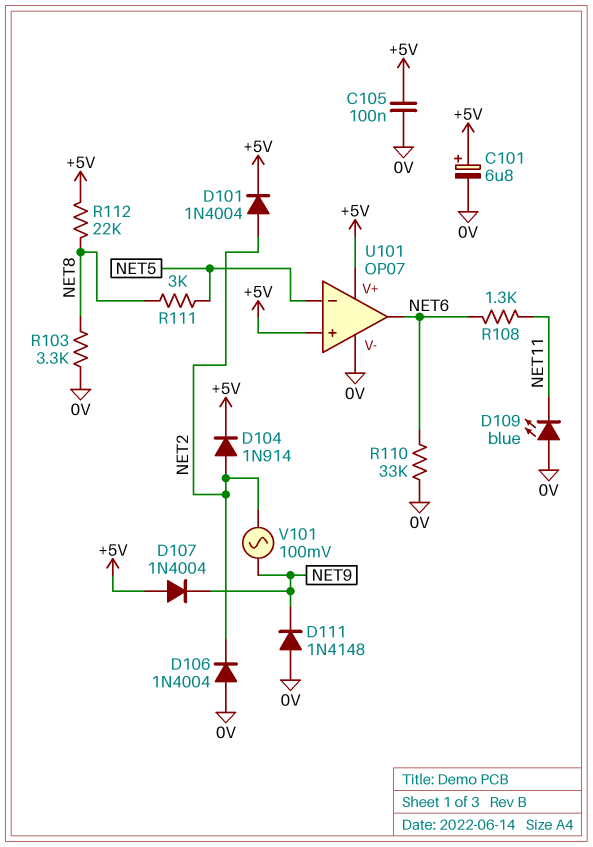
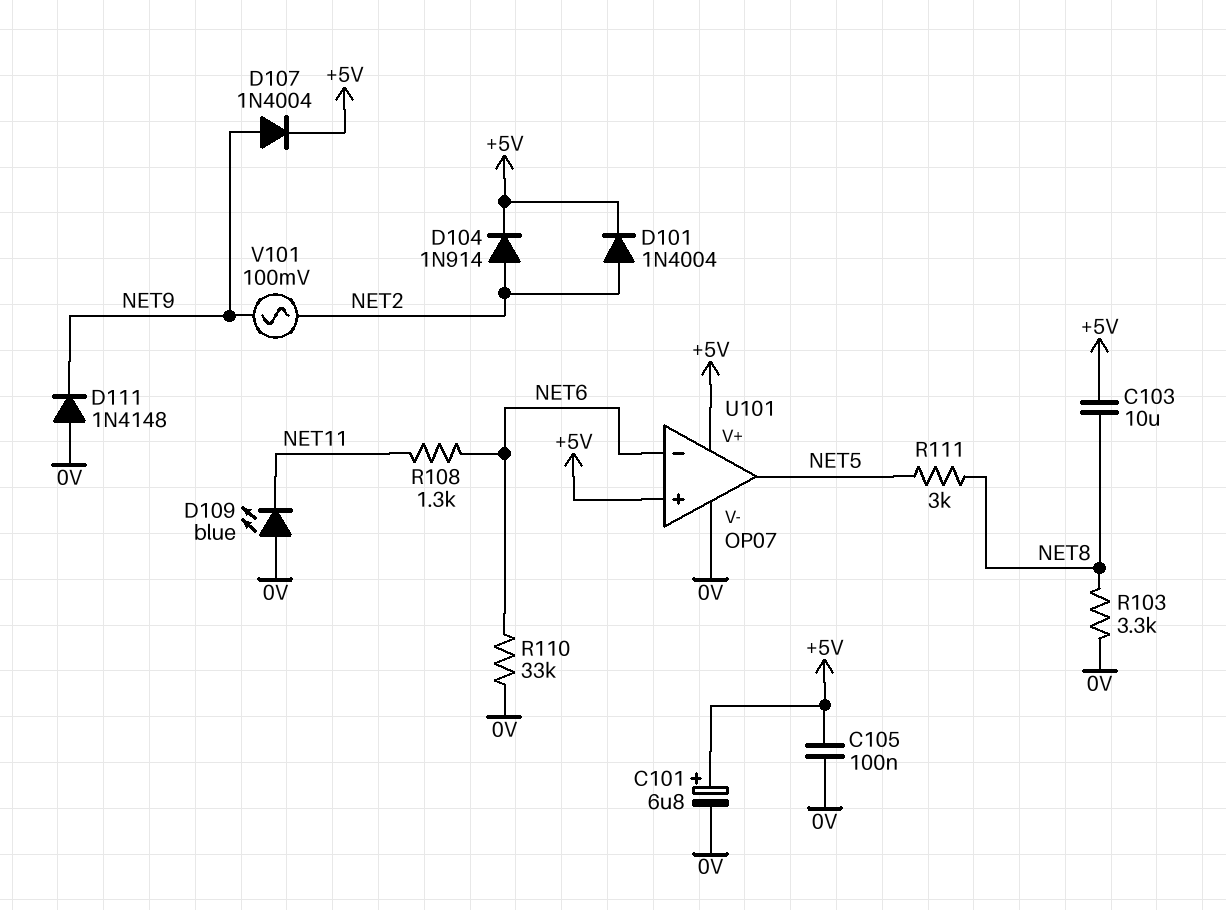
C103: none -> 10uF (+5V, NET8)
D106: diode 1N4004 (A 0V, K NET2) -> none
D107: diode 1N4004 (A +5V, K NET9) -> diode 1N4004 (A NET9, K +5V)
R112: 22k (+5V, NET8) -> none
U101 pin in-: NET5 -> NET6
U101 pin out: NET6 -> NET5

